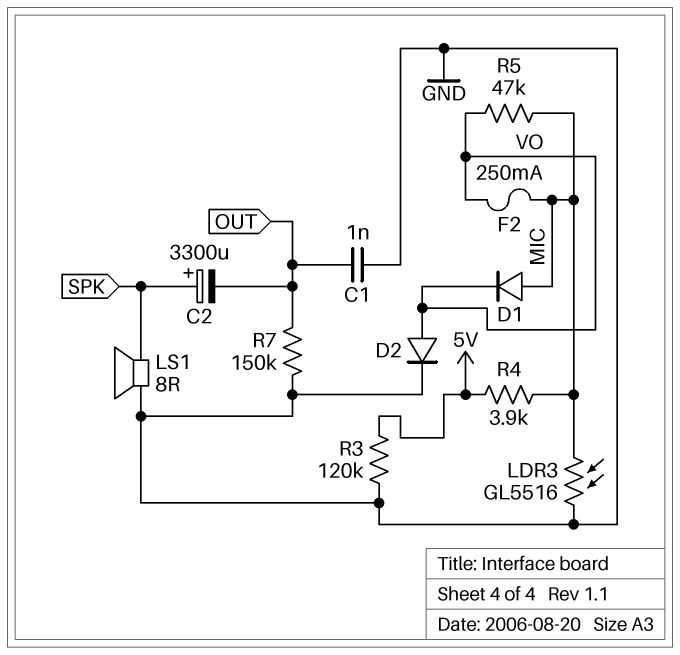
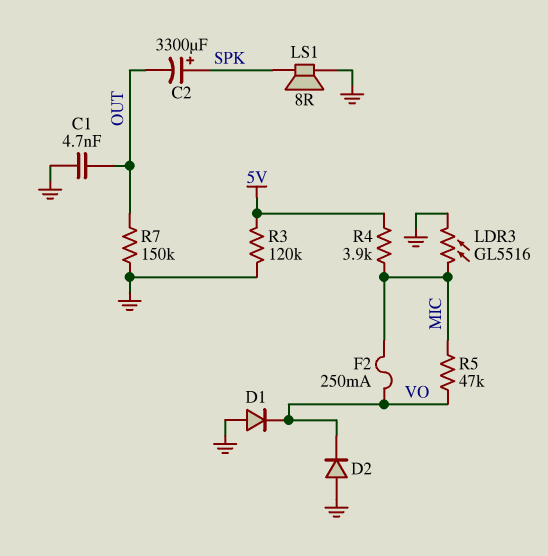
C1: 1nF (GND, OUT) -> 4.7nF (GND, OUT)
D1: diode (A MIC, K VO) -> diode (A GND, K VO)
D2: diode (A VO, K GND) -> diode (A GND, K VO)

